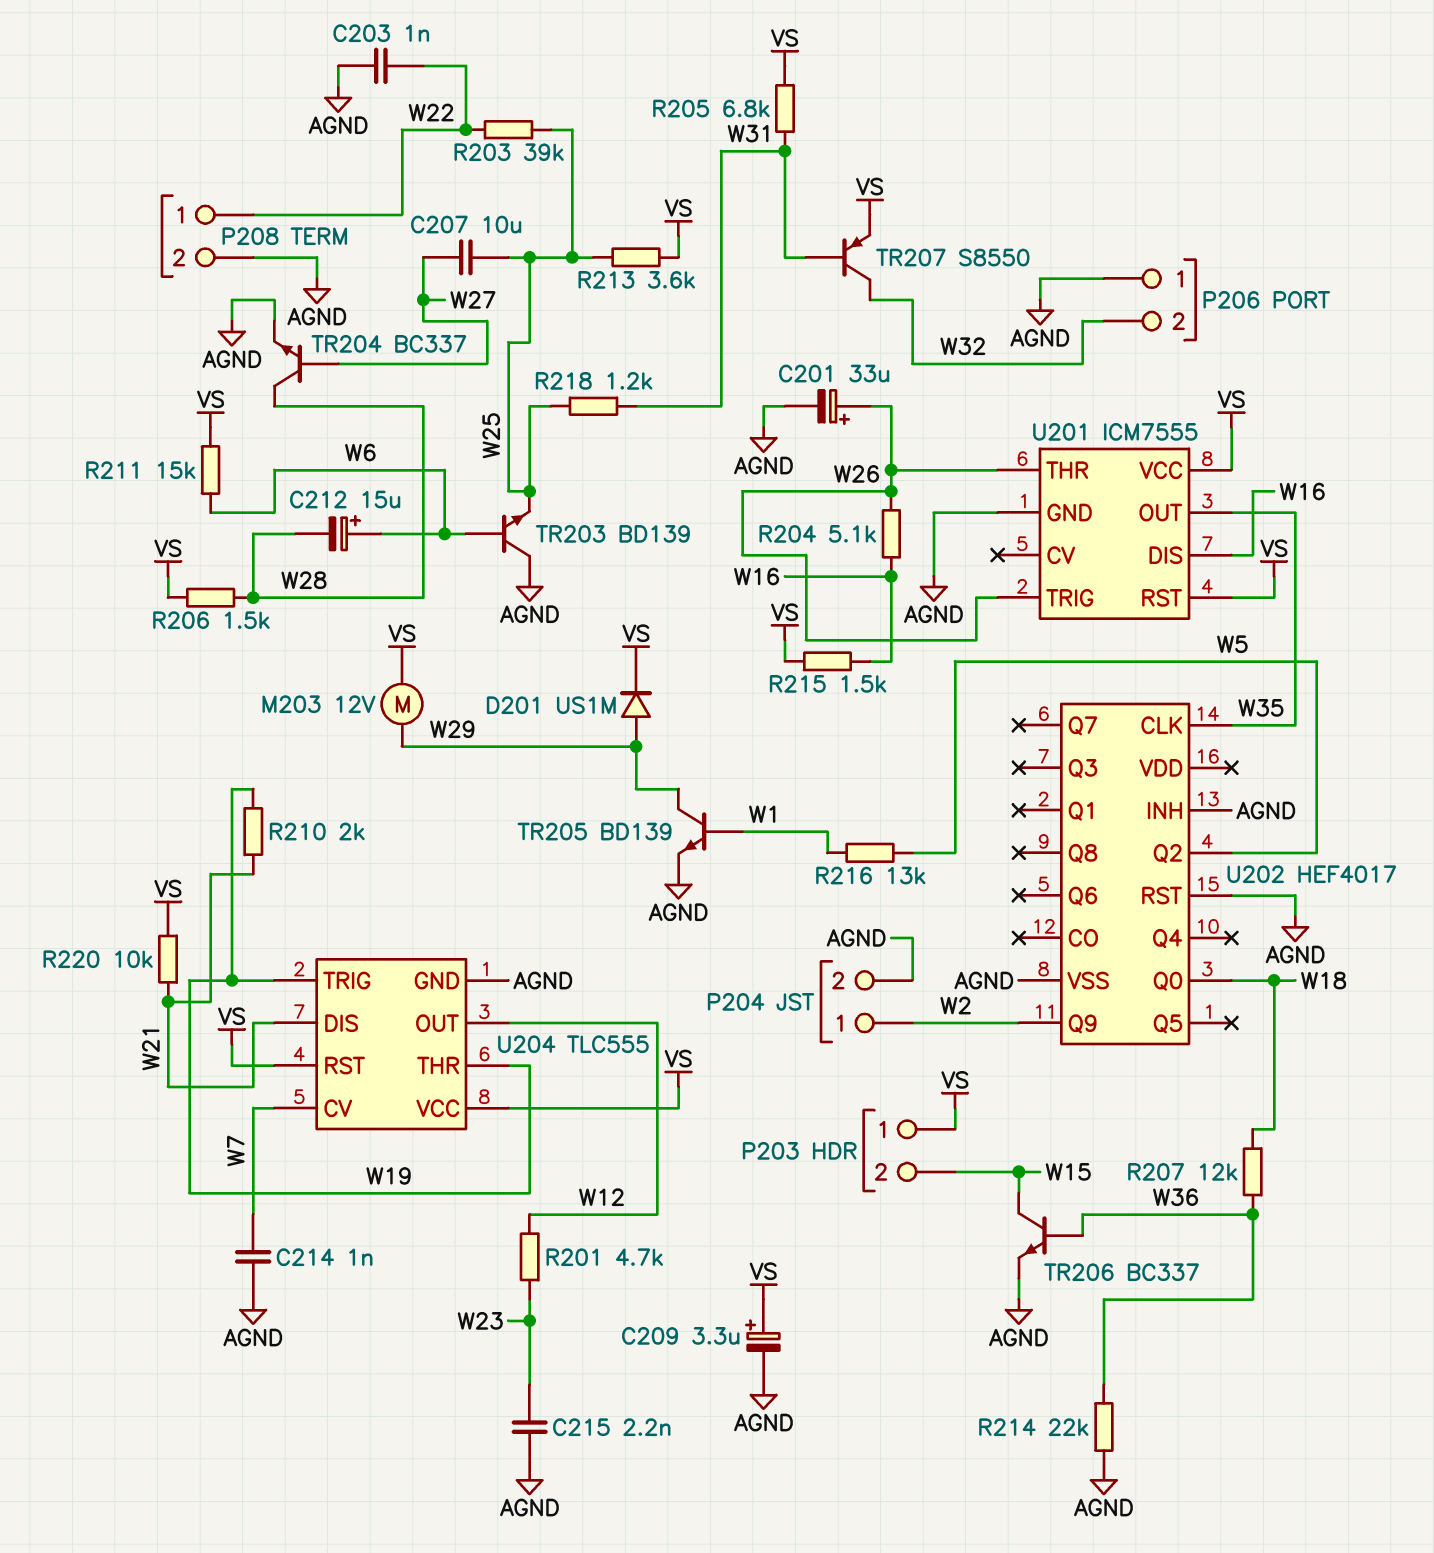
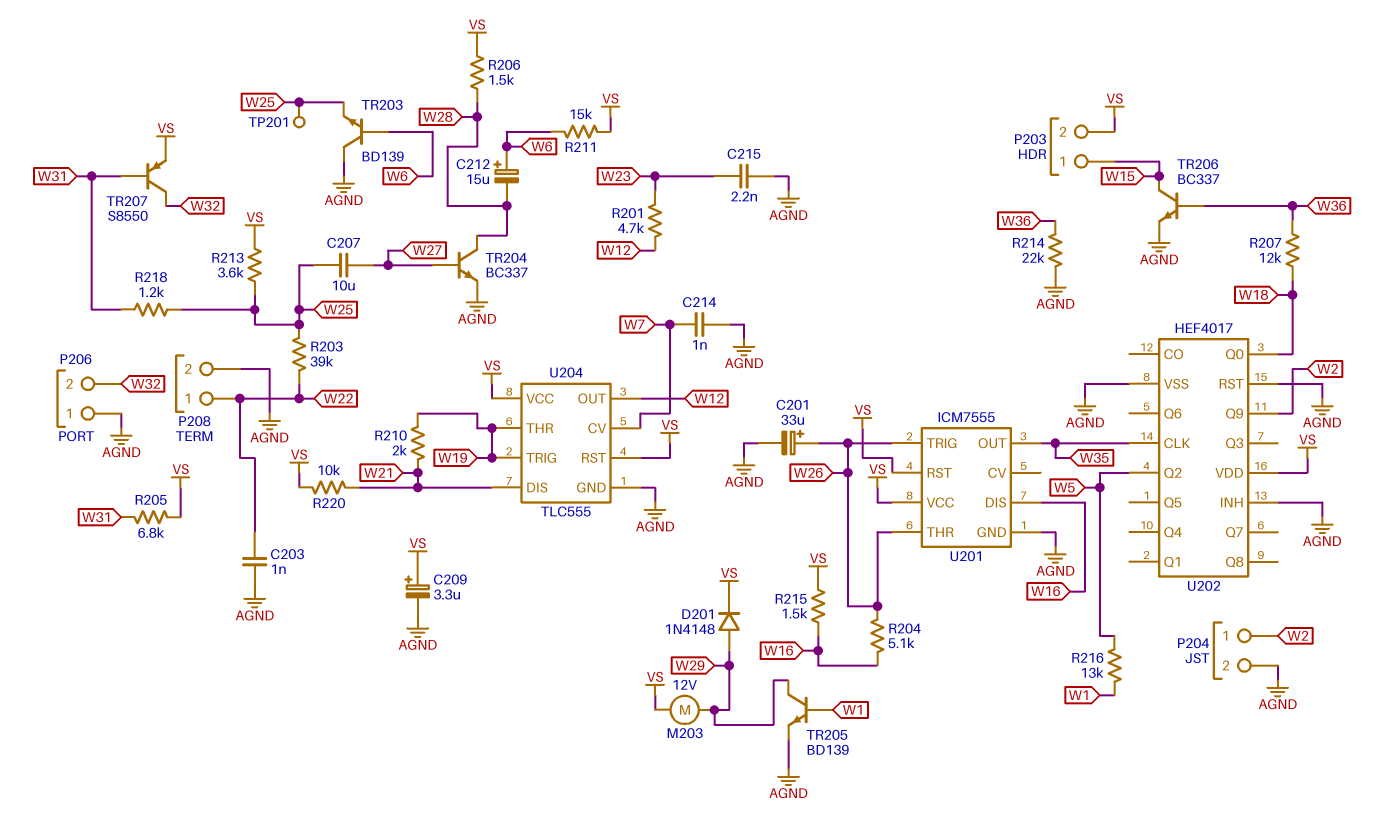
D201: diode US1M (A W29, K VS) -> diode 1N4148 (A W29, K VS)
P203 pin 1: VS -> W15
P203 pin 2: W15 -> VS
TP201: none -> test point (W25)
U202 pin VDD: none -> VS

